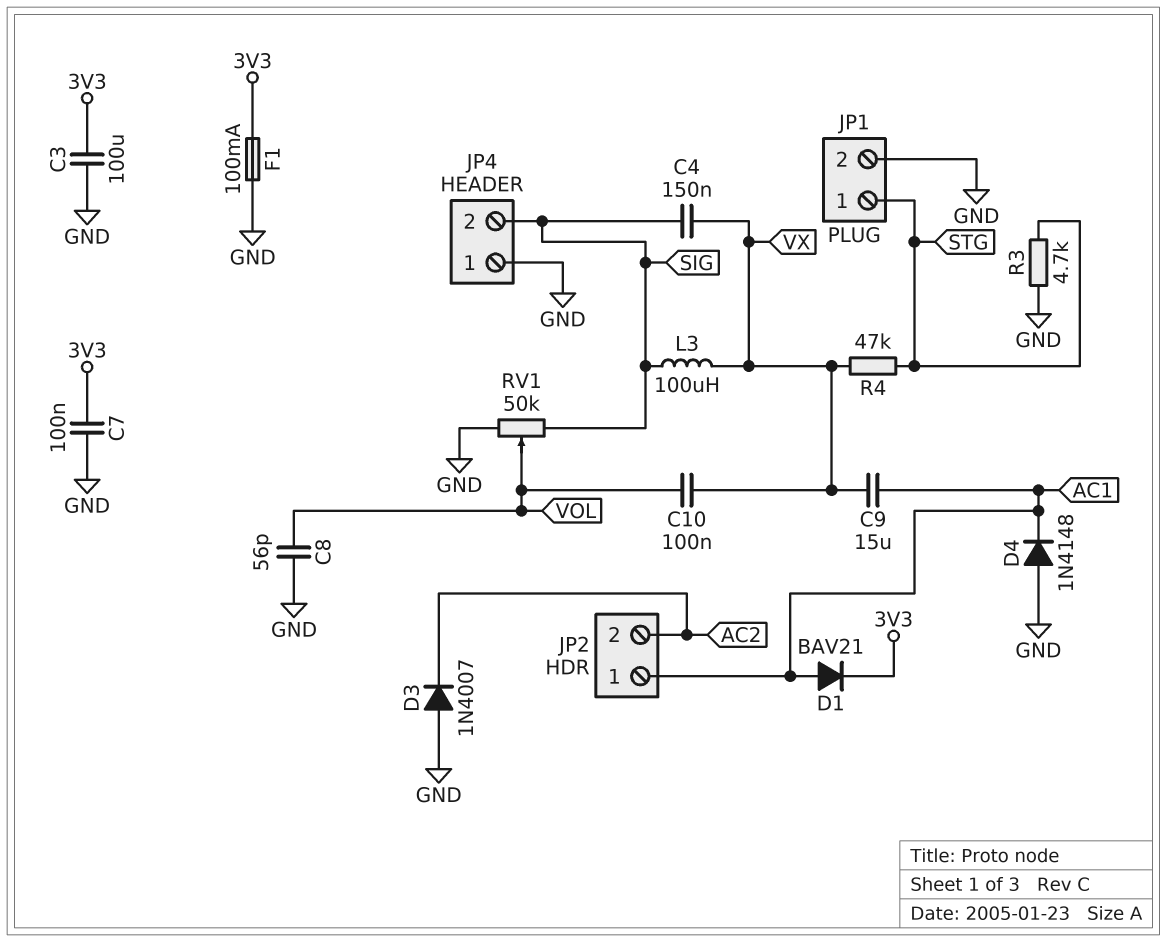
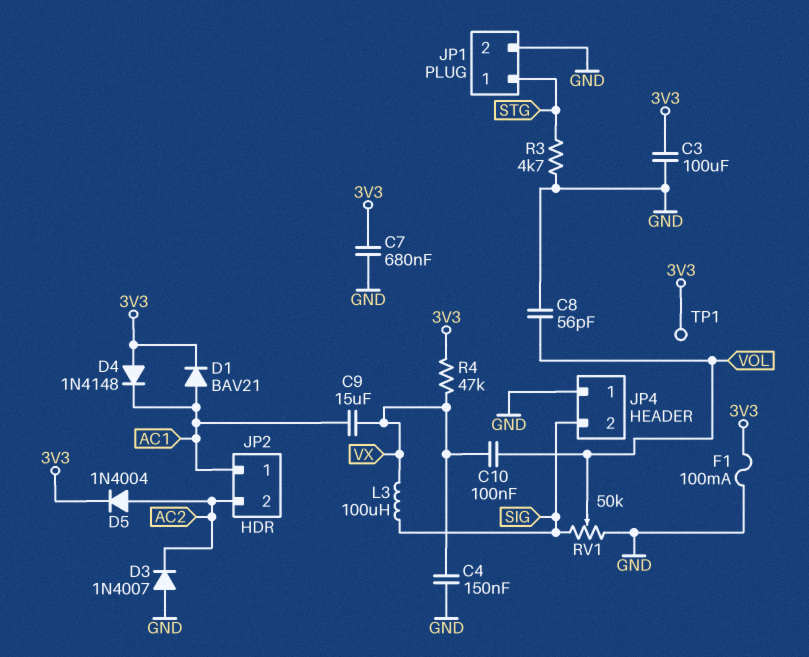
C4: 150nF (SIG, VX) -> 150nF (GND, VX)
C7: 100nF (3V3, GND) -> 680nF (3V3, GND)
D4: diode 1N4148 (A GND, K AC1) -> diode 1N4148 (A 3V3, K AC1)
D5: none -> diode 1N4004 (A AC2, K 3V3)
R4: 47k (STG, VX) -> 47k (3V3, VX)
TP1: none -> test point (3V3)

